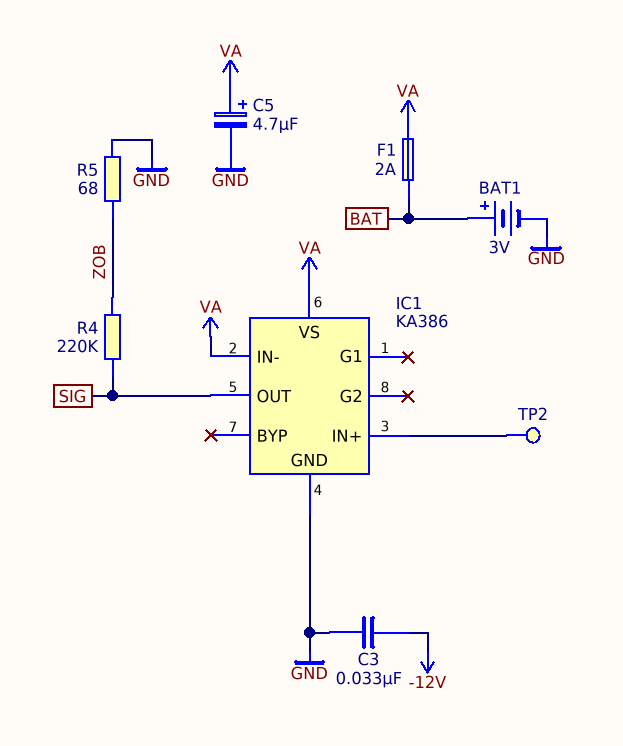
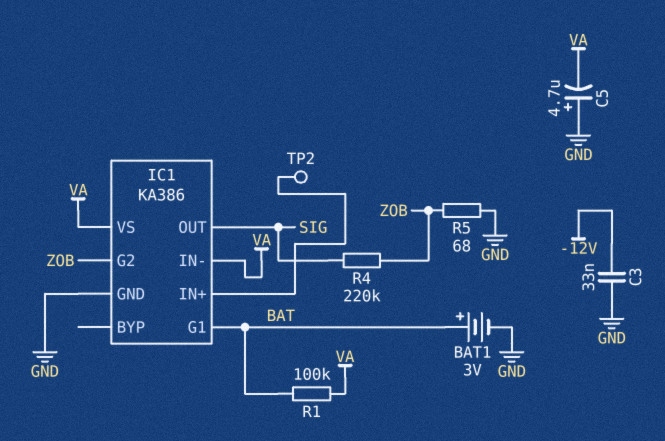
C5: 4.7uF (plus VA, minus GND) -> 4.7uF (plus GND, minus VA)
F1: 2A (BAT, VA) -> none
IC1 pin G1: none -> BAT
IC1 pin G2: none -> ZOB
R1: none -> 100k (BAT, VA)

